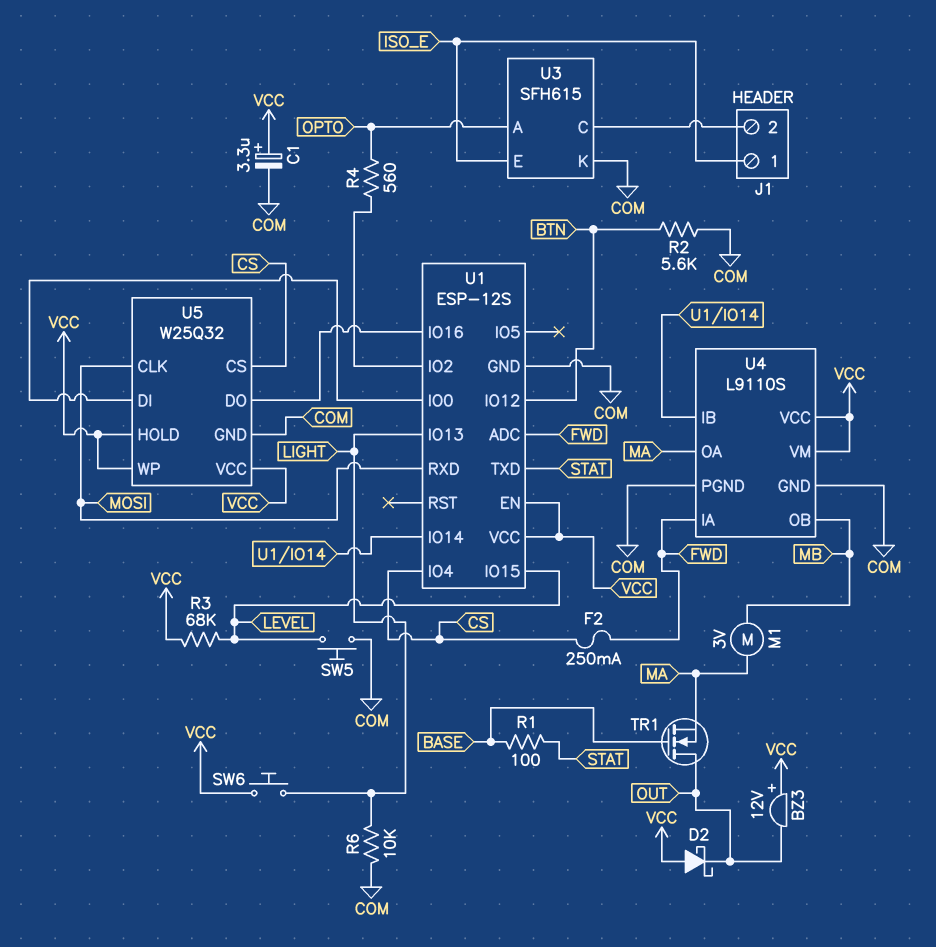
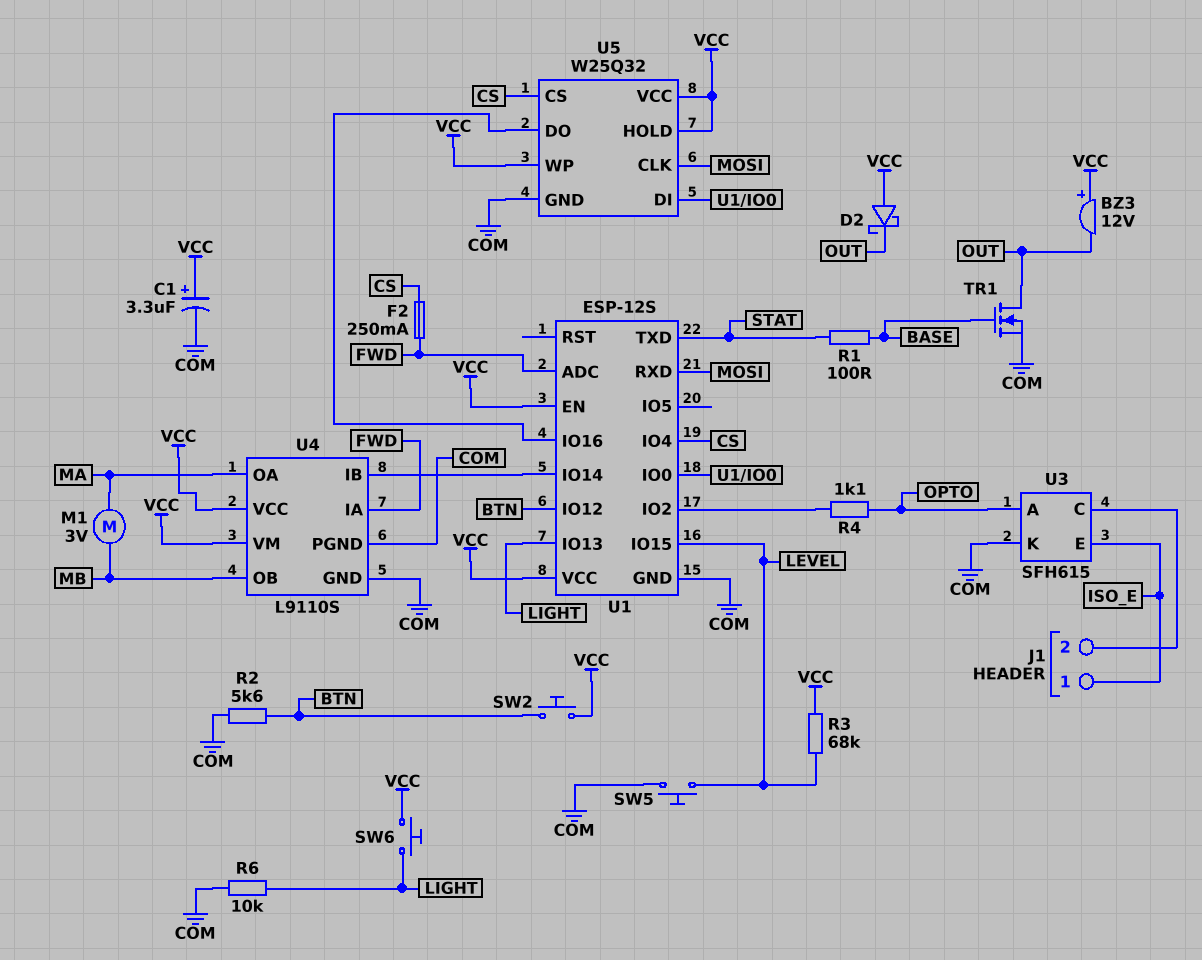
R4: 560 (OPTO, U1/IO2) -> 1.1k (OPTO, U1/IO2)
SW2: none -> button (BTN, VCC)
TR1: NMOS (G BASE, D OUT, S MA) -> NMOS (G BASE, D OUT, S COM)

